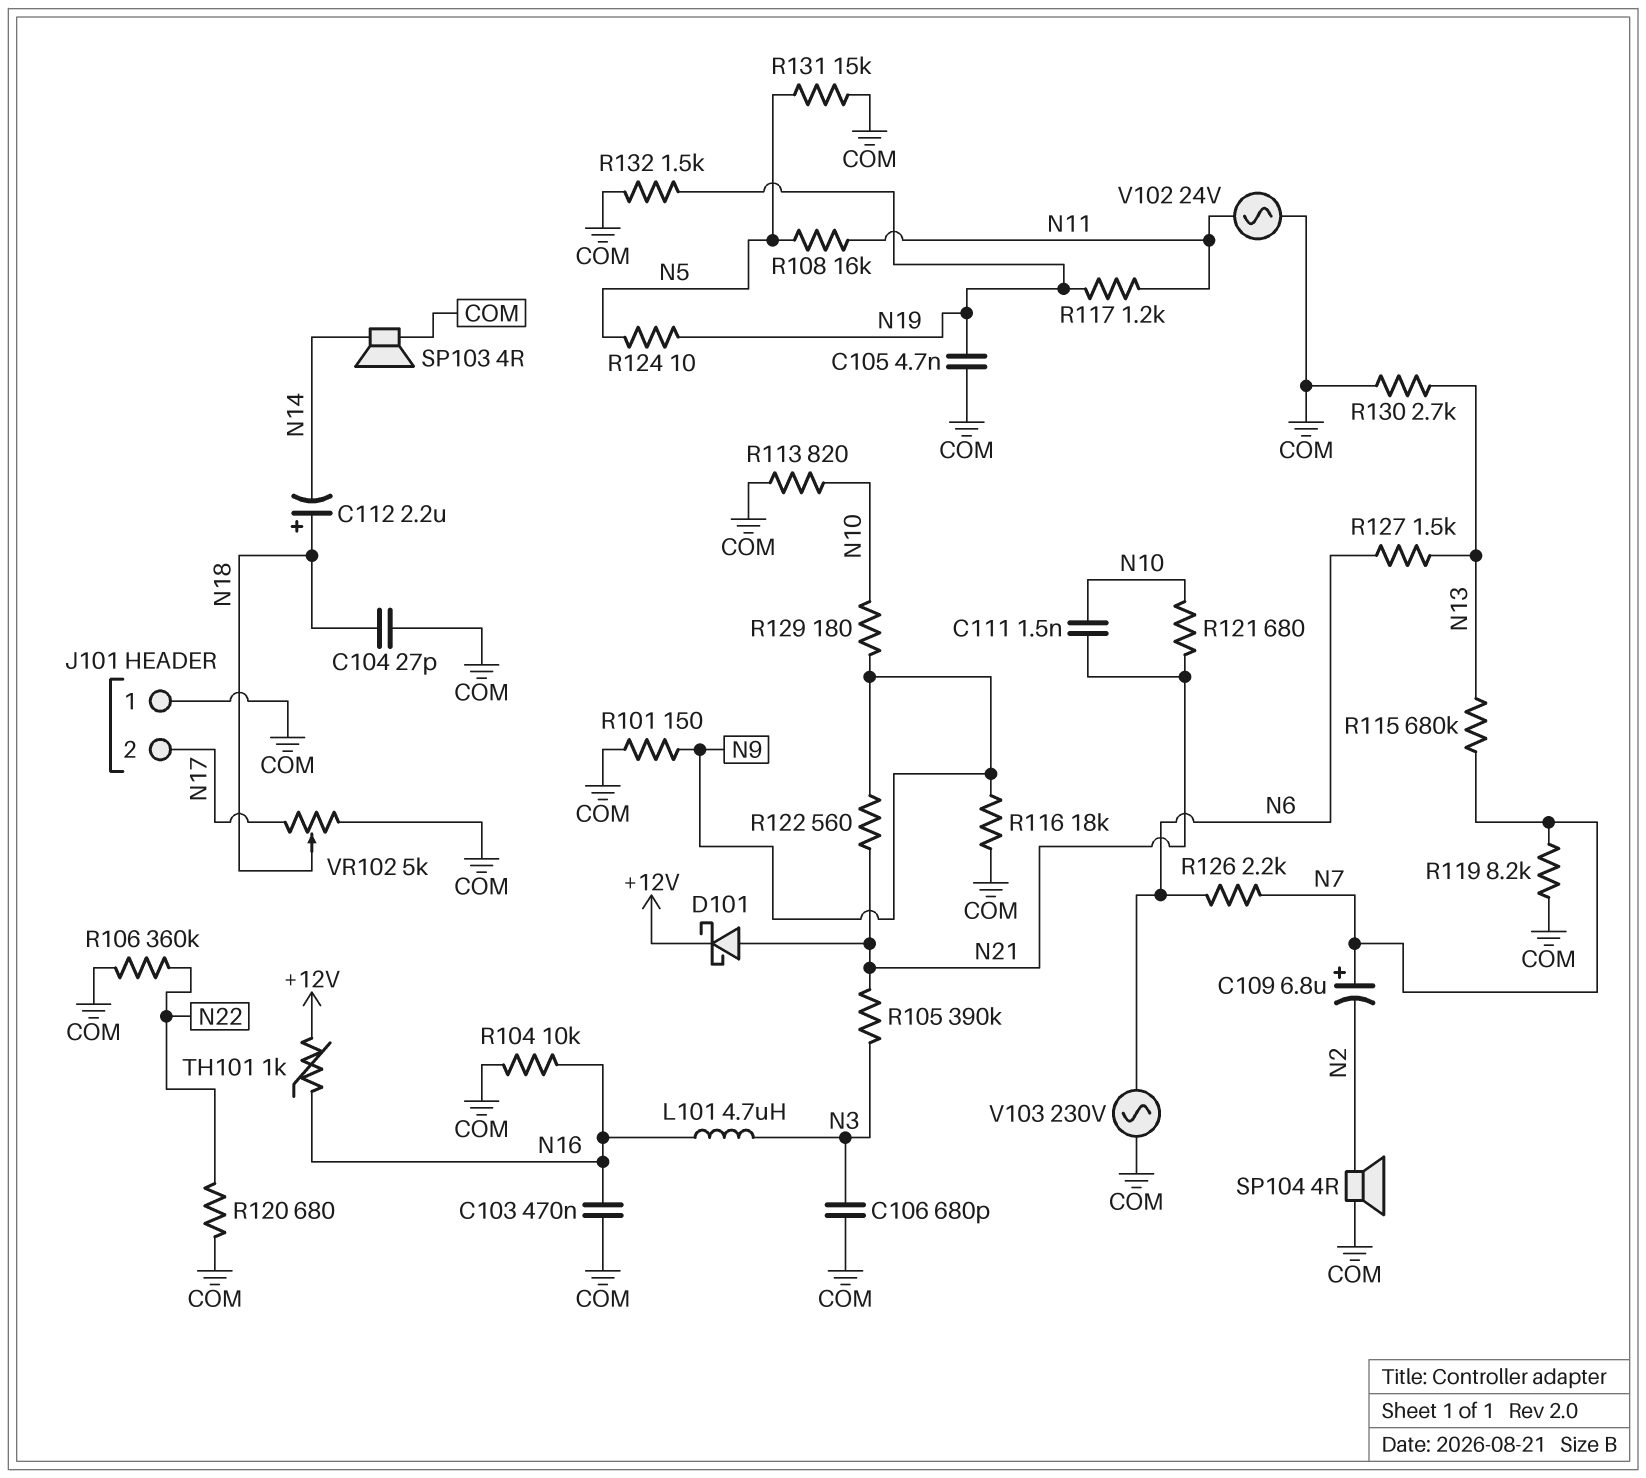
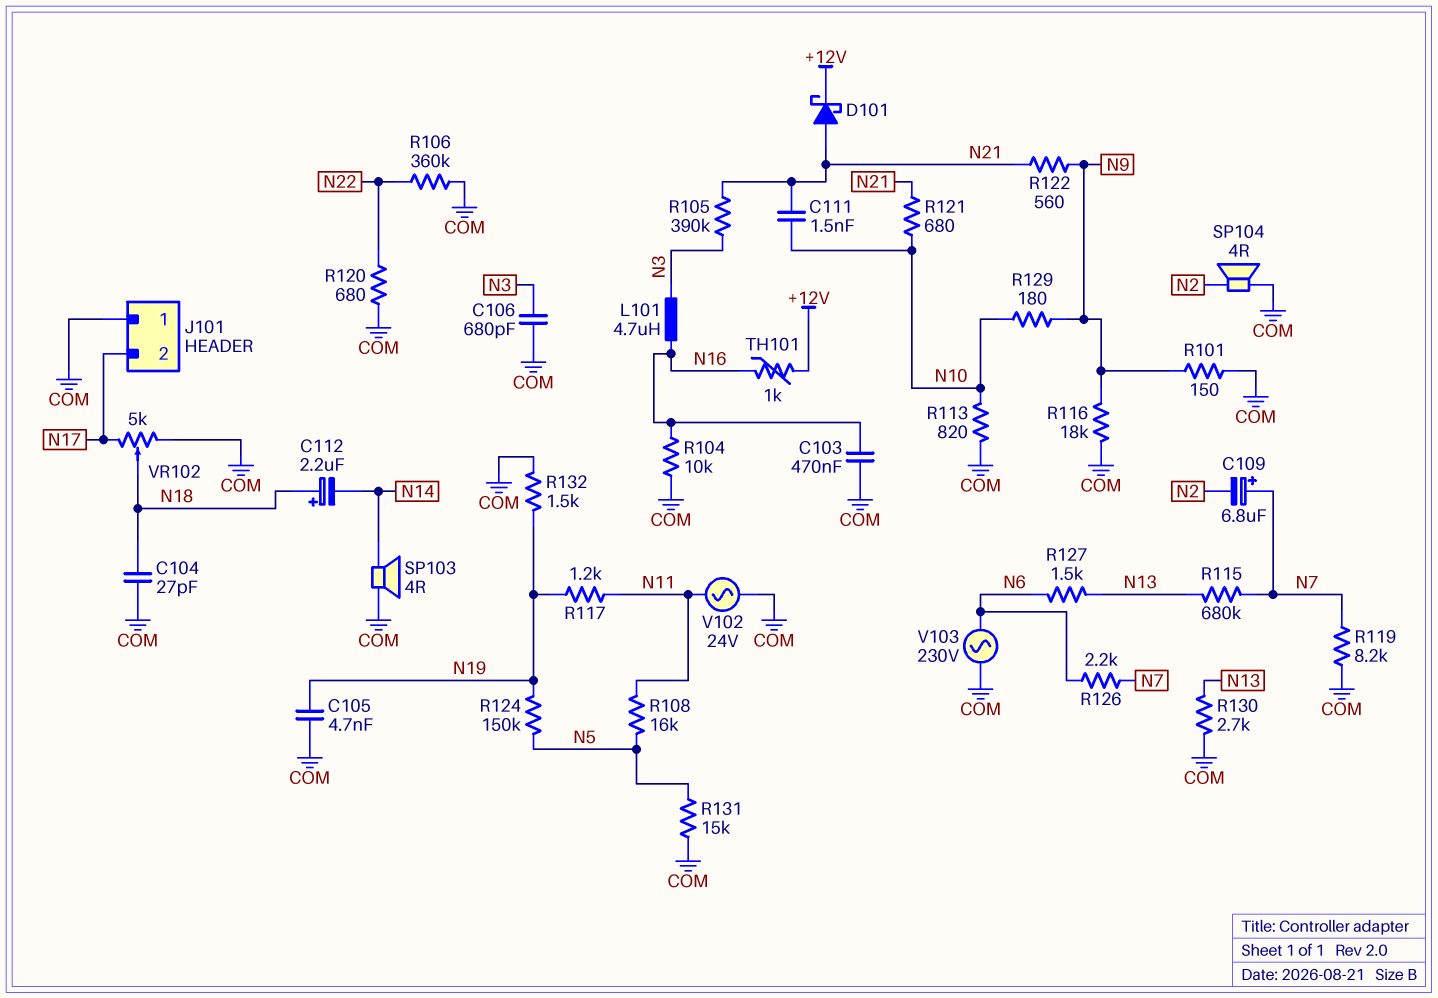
R124: 10 (N5, N19) -> 150k (N5, N19)

